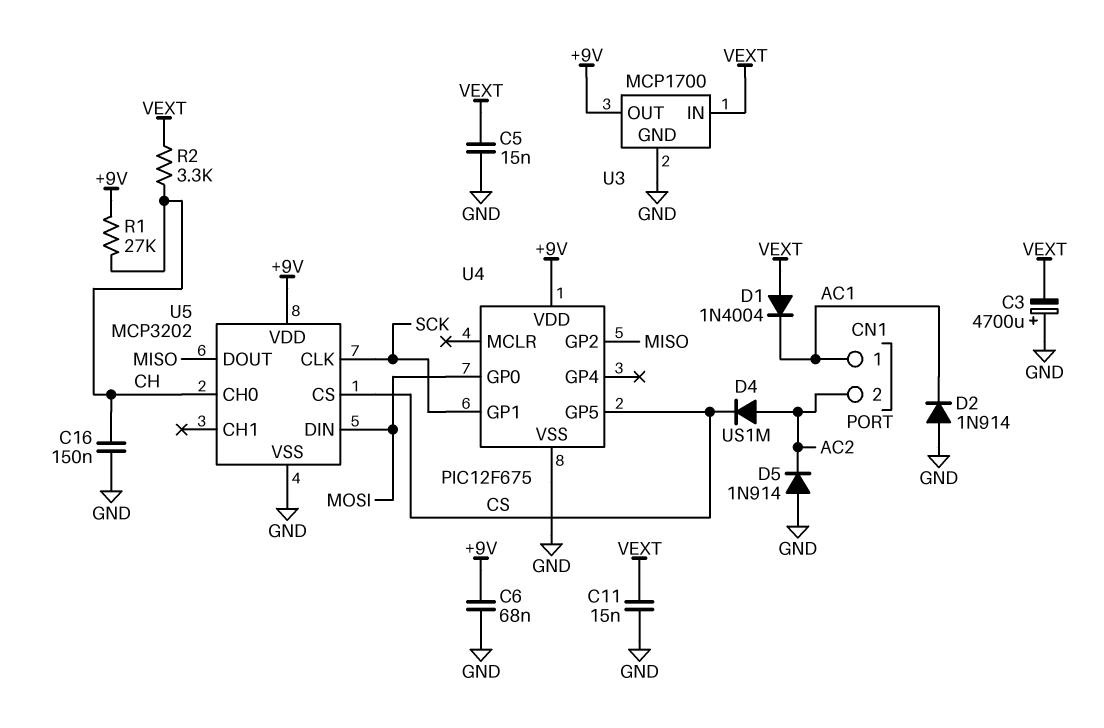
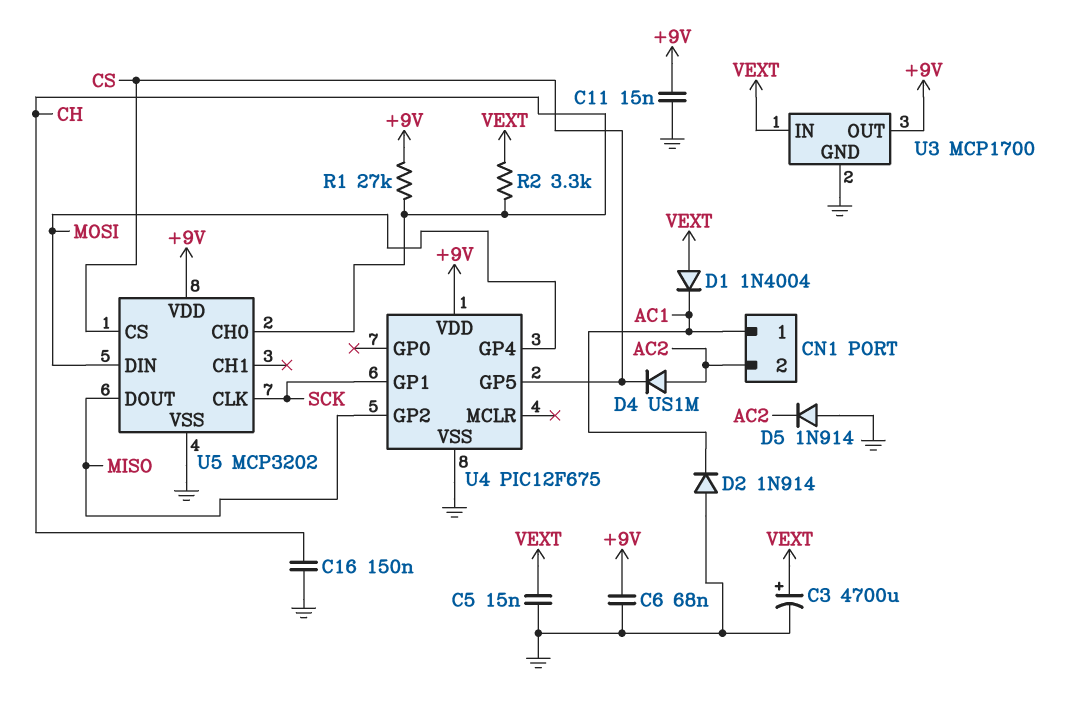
C3: 4700uF (plus GND, minus VEXT) -> 4700uF (plus VEXT, minus GND)
C11: 15nF (GND, VEXT) -> 15nF (+9V, GND)
U4 pin GP0: MOSI -> none
U4 pin GP4: none -> MOSI

